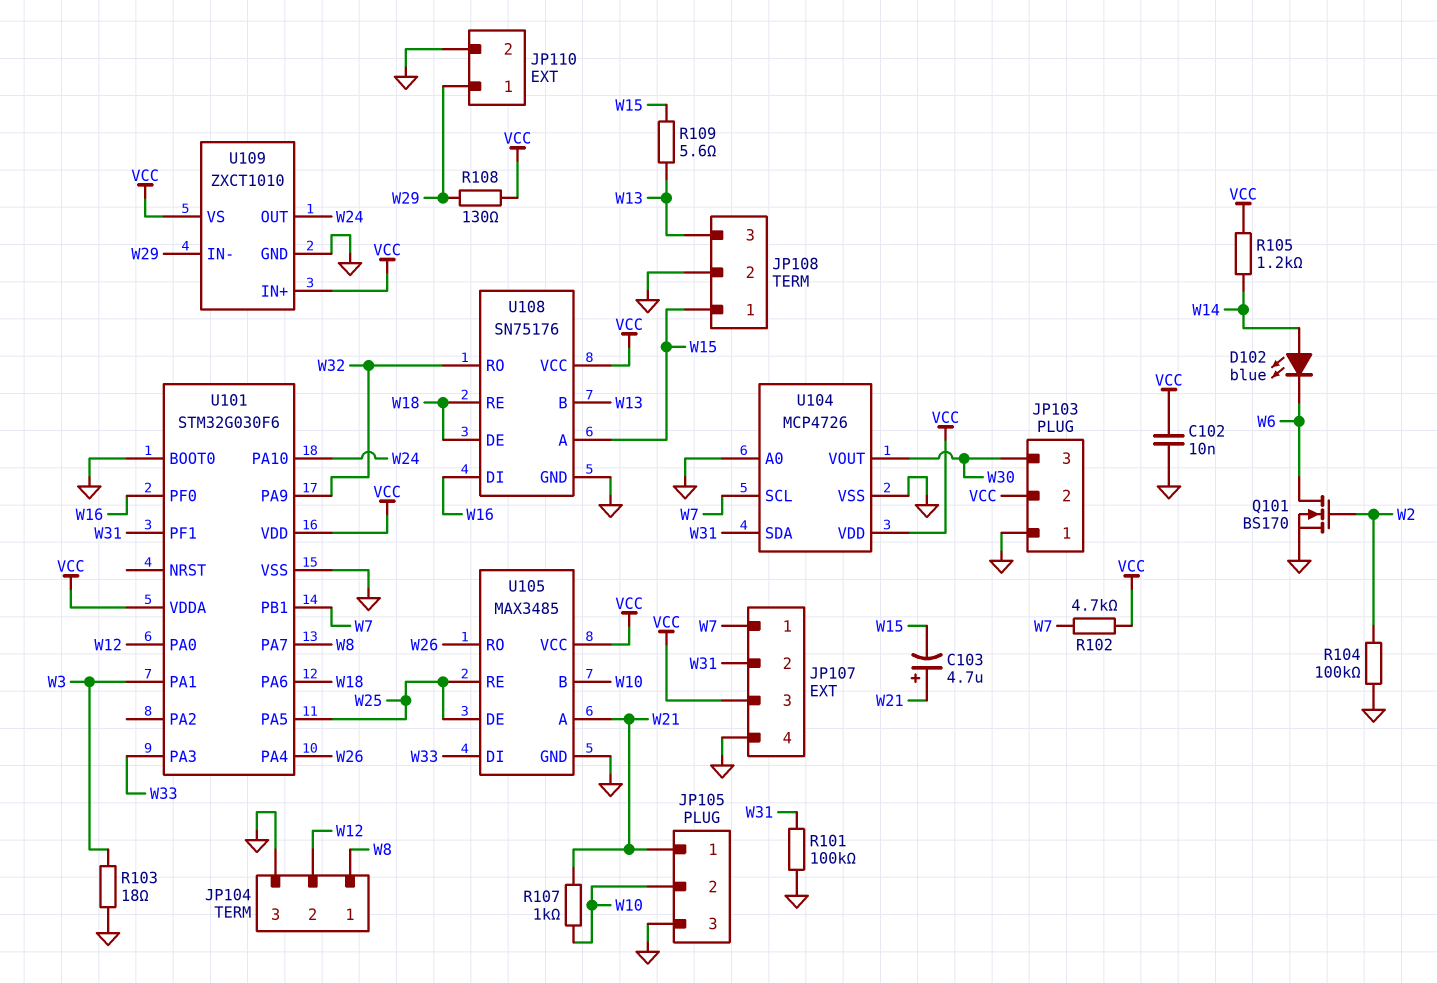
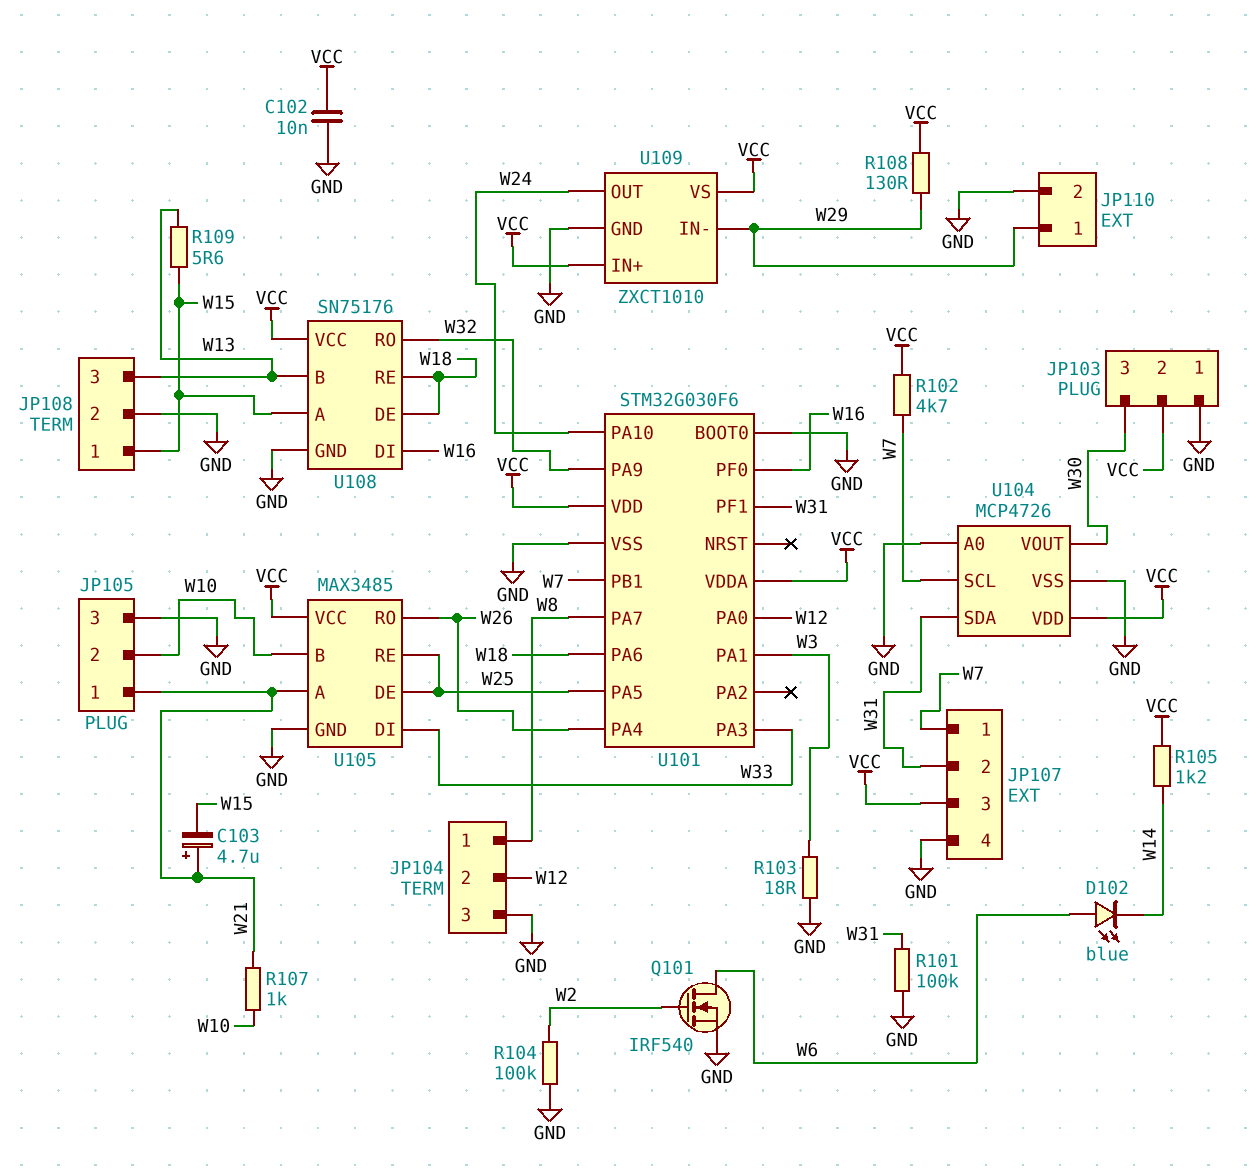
D102: LED blue (A W14, K W6) -> LED blue (A W6, K W14)
Q101: NMOS BS170 (G W2, D W6, S GND) -> NMOS IRF540 (G W2, D W6, S GND)

